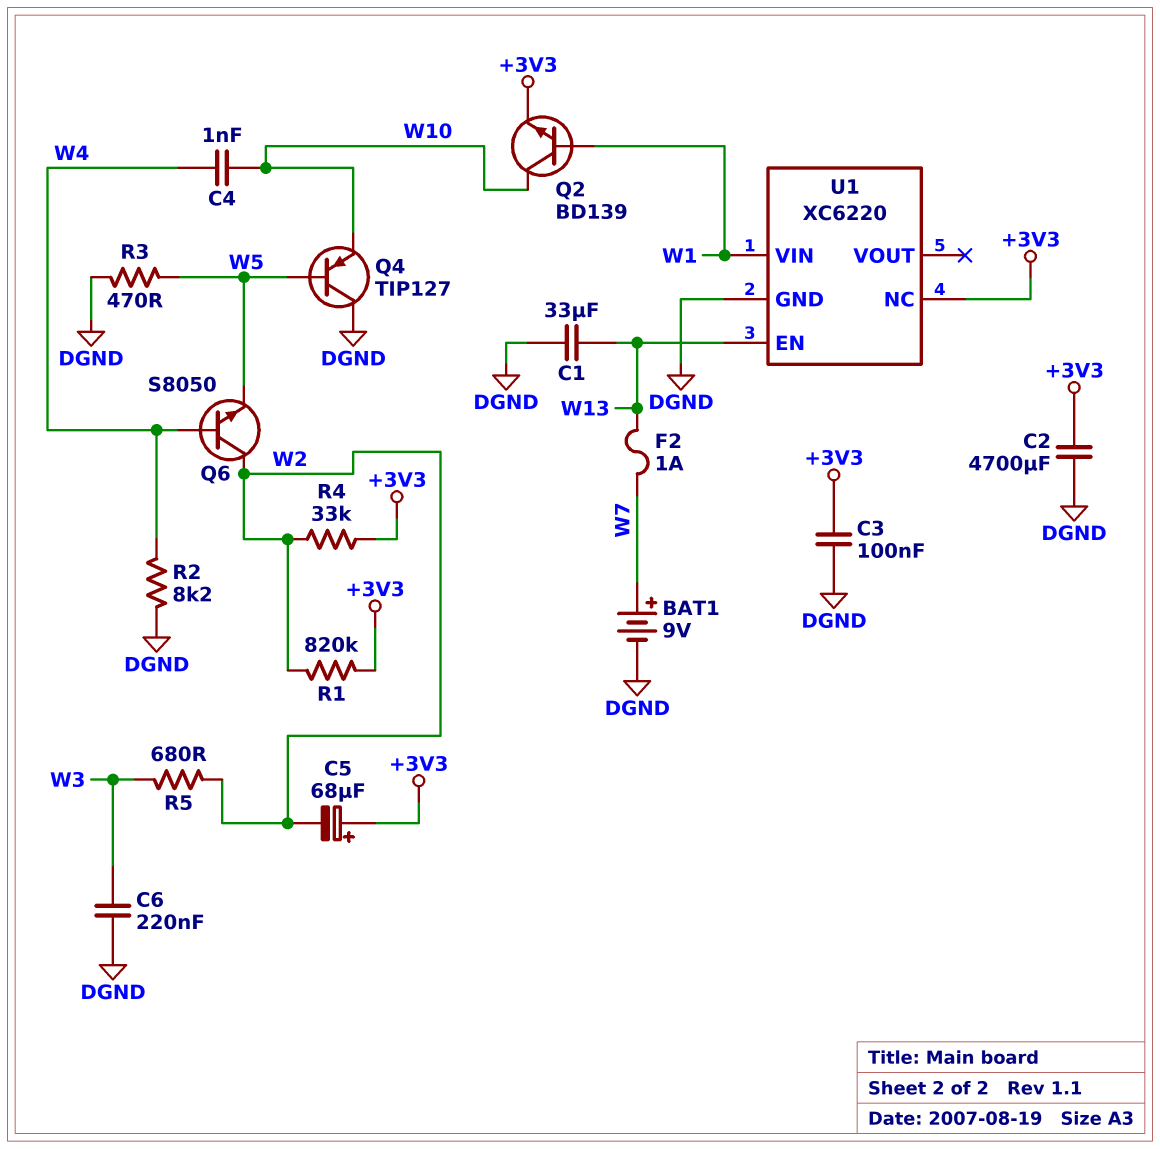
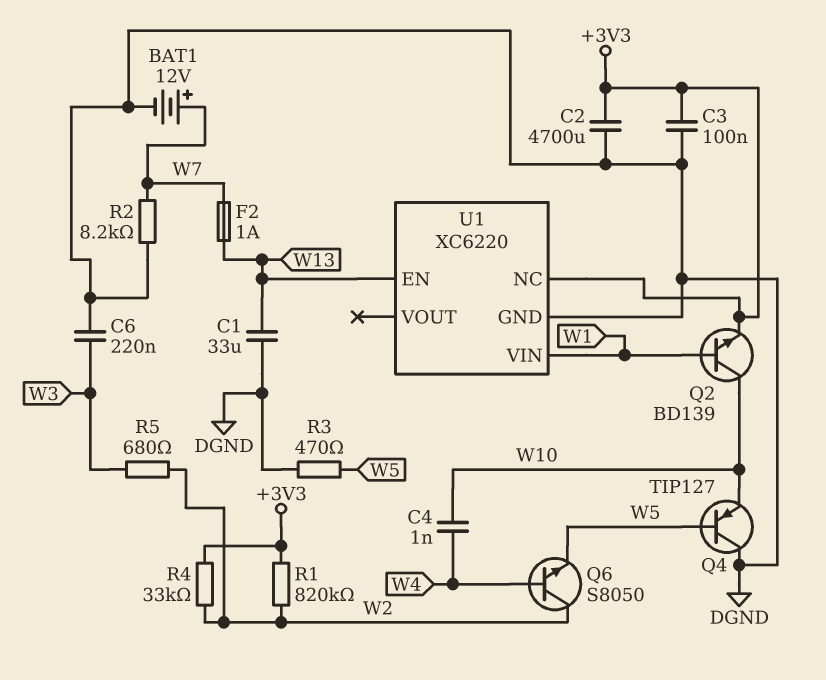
BAT1: 9V (plus W7, minus DGND) -> 12V (plus W7, minus DGND)
C5: 68uF (plus +3V3, minus W2) -> none
R2: 8.2k (DGND, W4) -> 8.2k (DGND, W7)

